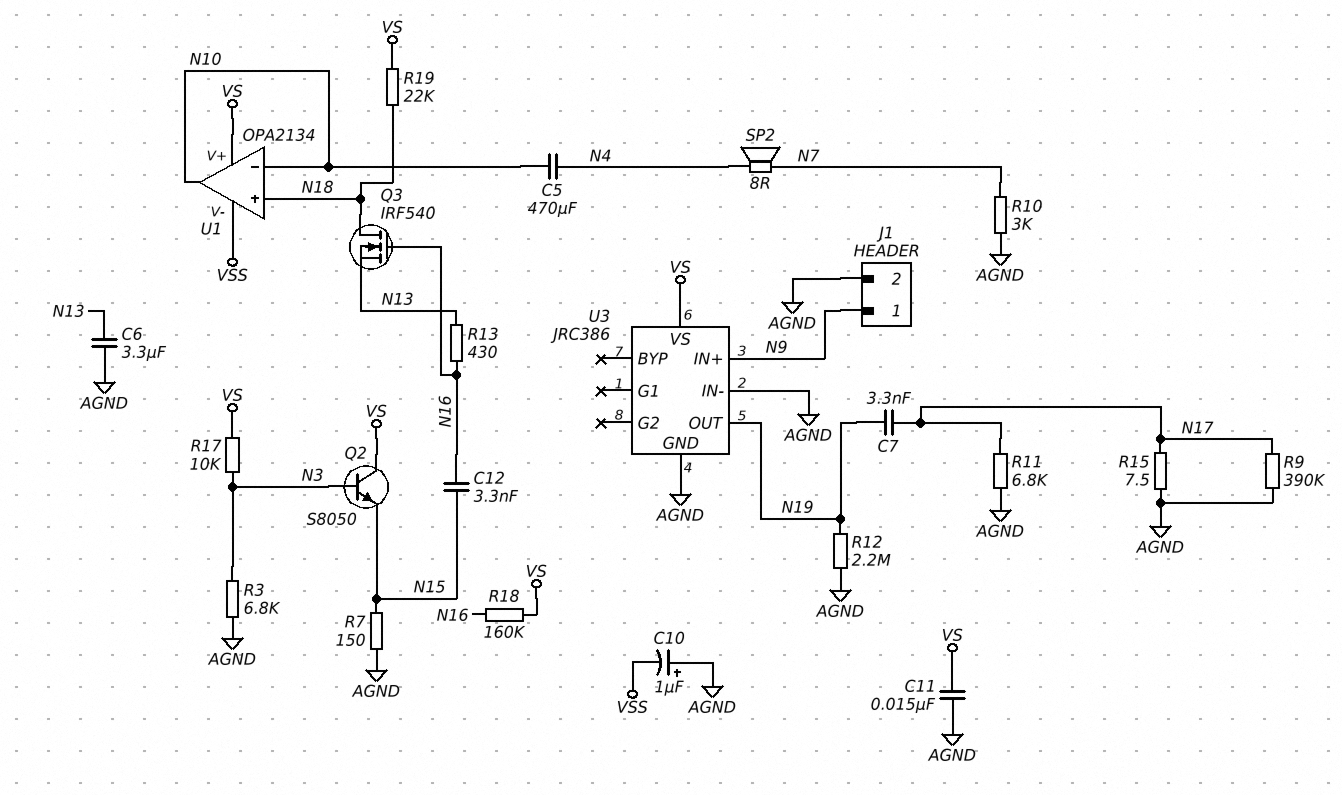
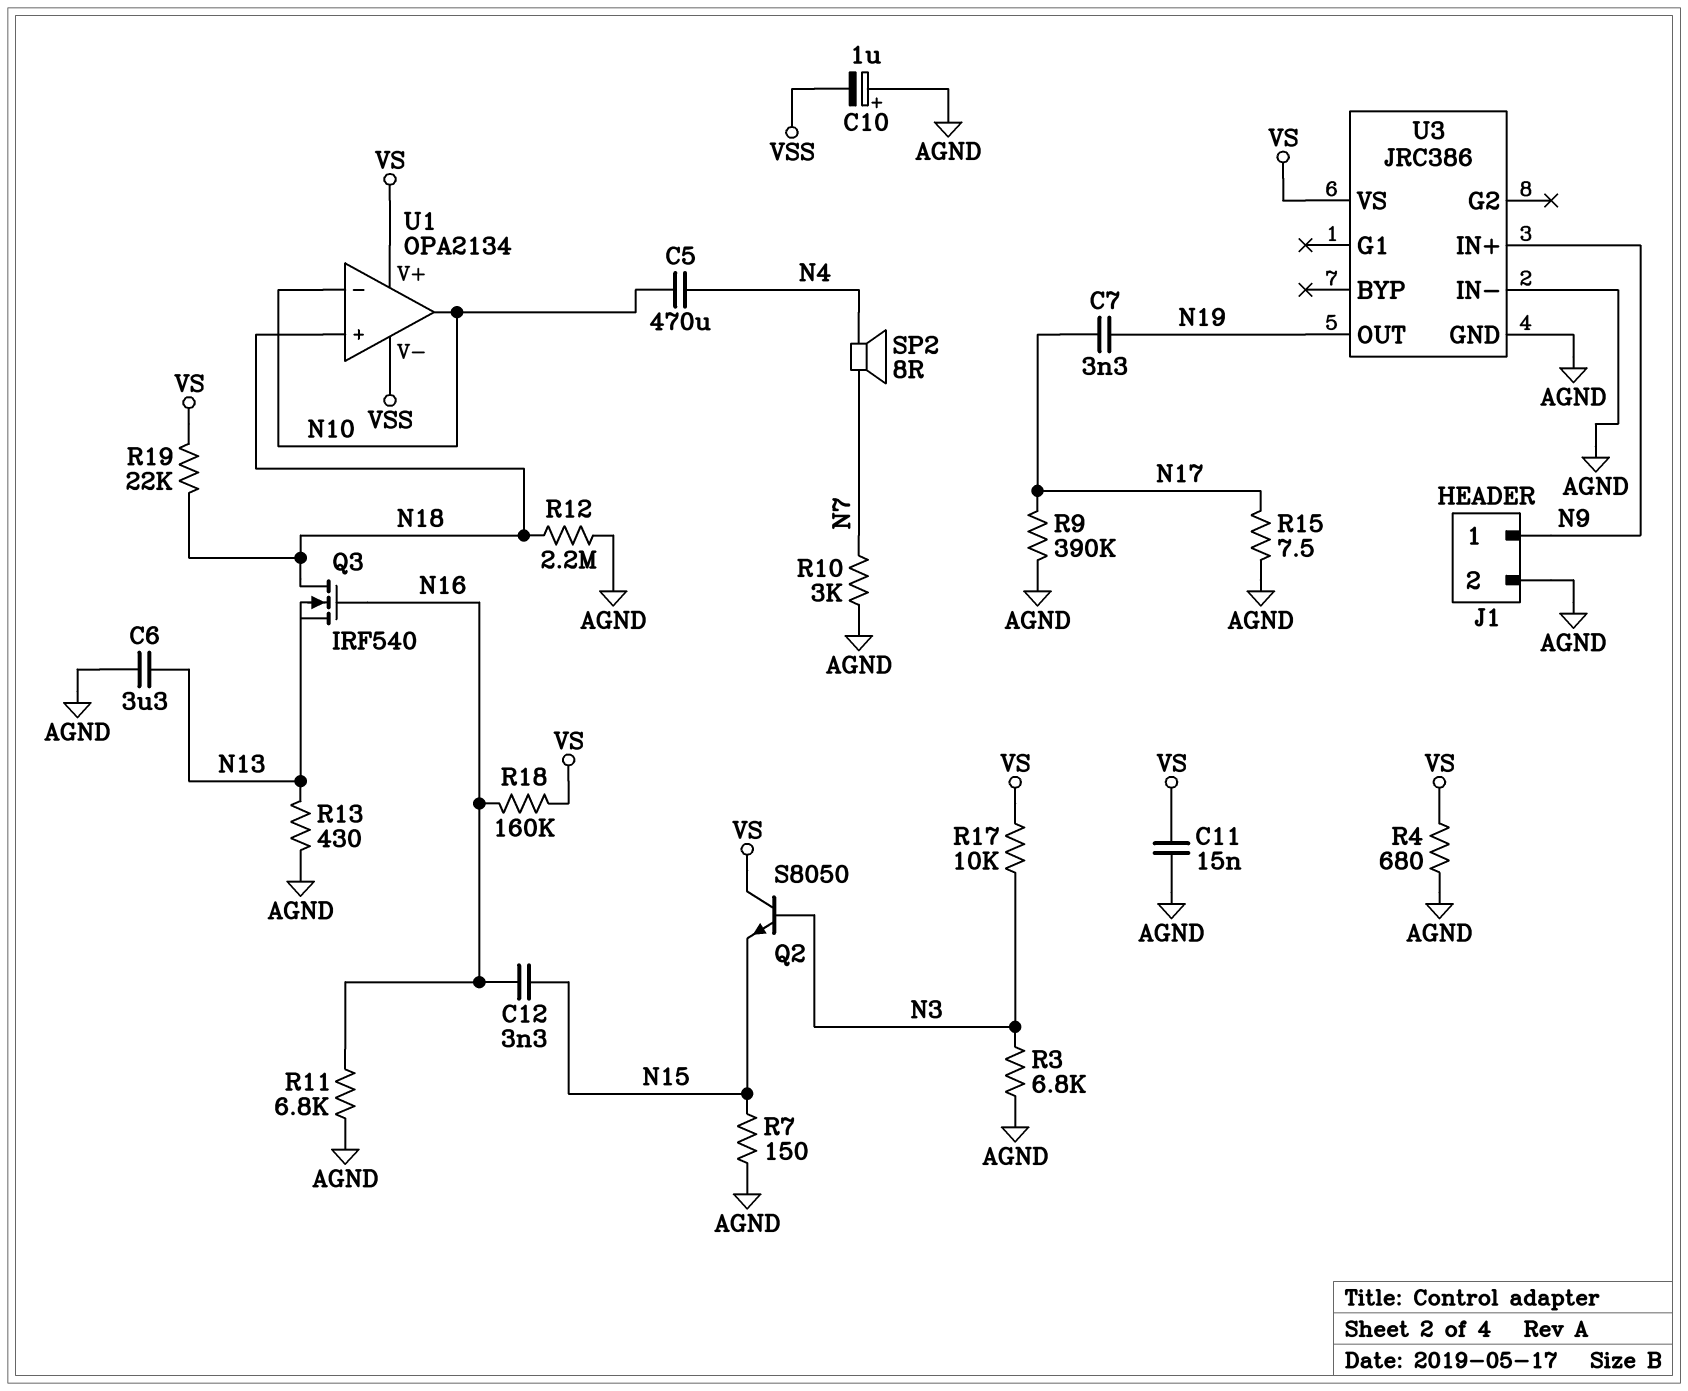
R4: none -> 680 (AGND, VS)
R11: 6.8k (AGND, N17) -> 6.8k (AGND, N16)
R12: 2.2M (AGND, N19) -> 2.2M (AGND, N18)
R13: 430 (N13, N16) -> 430 (AGND, N13)

